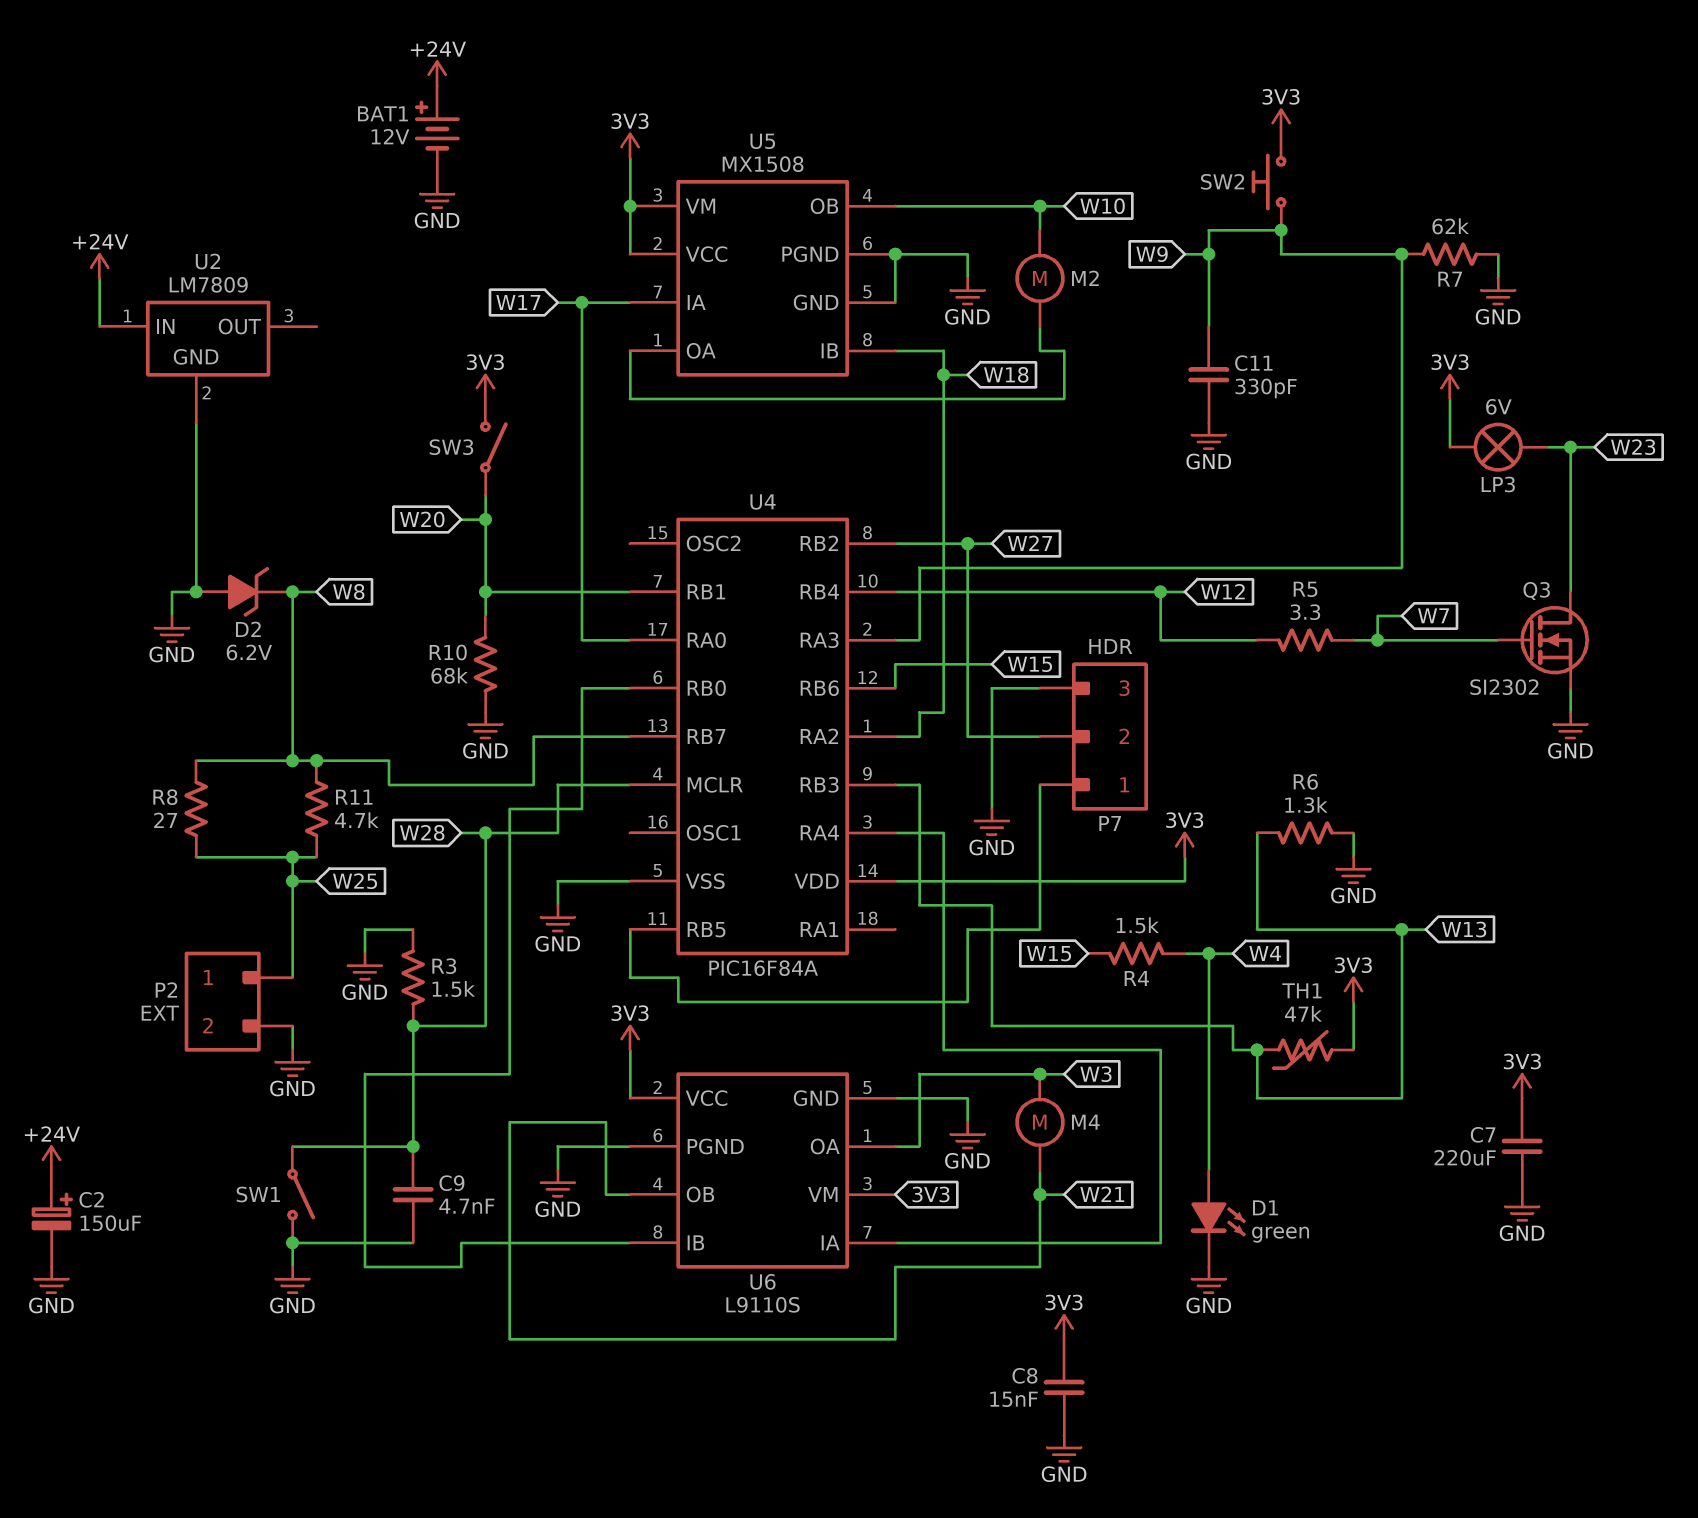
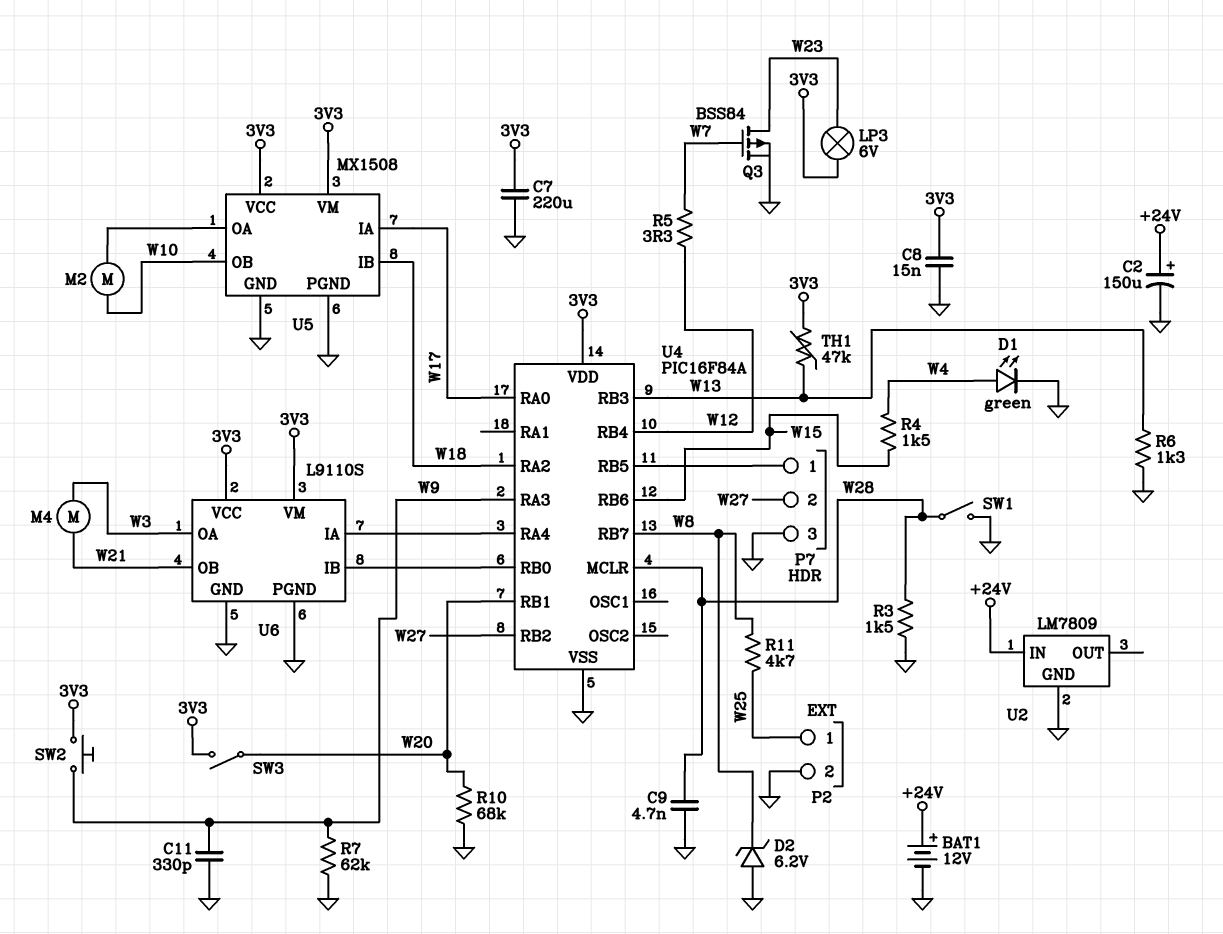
Q3: NMOS SI2302 (G W7, D W23, S GND) -> PMOS BSS84 (G W7, D W23, S GND)
R8: 27 (W8, W25) -> none

